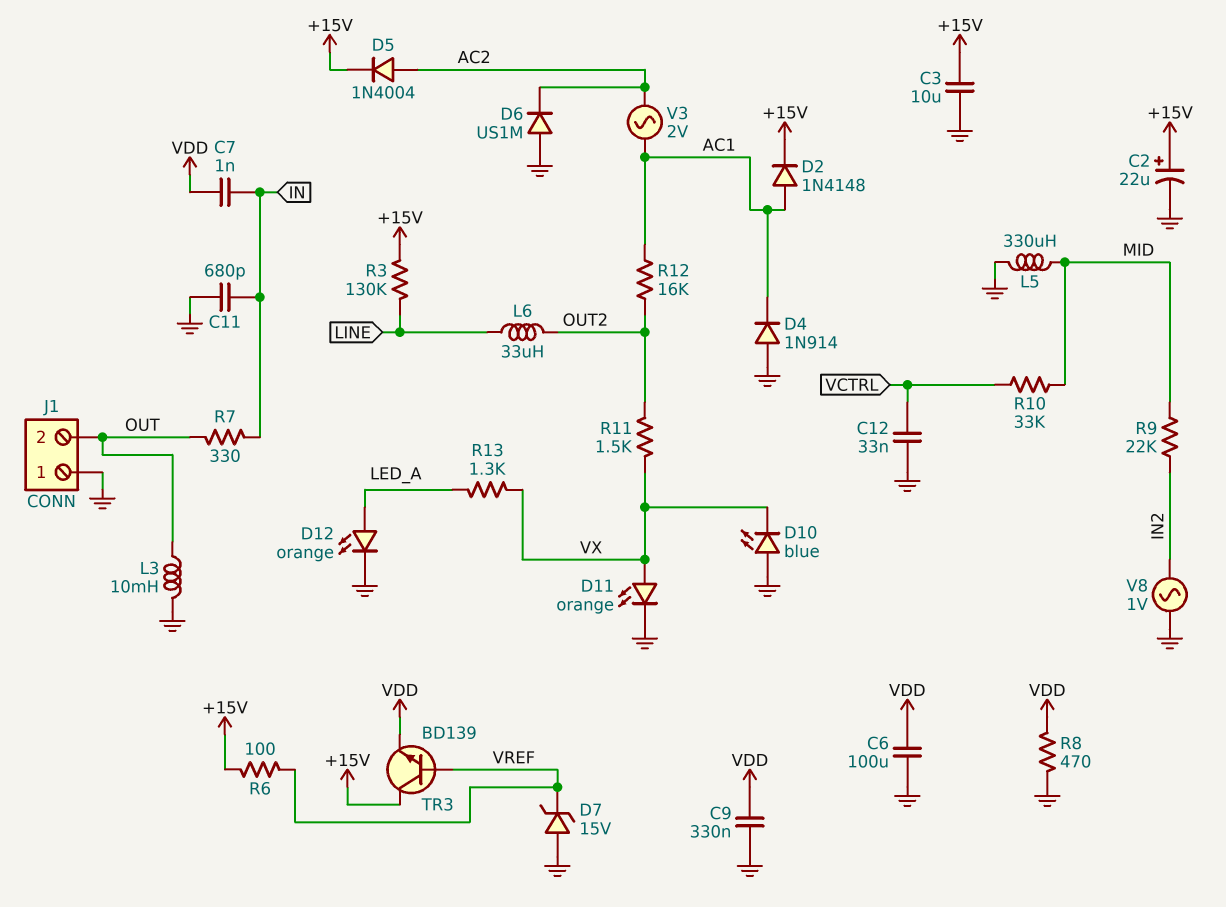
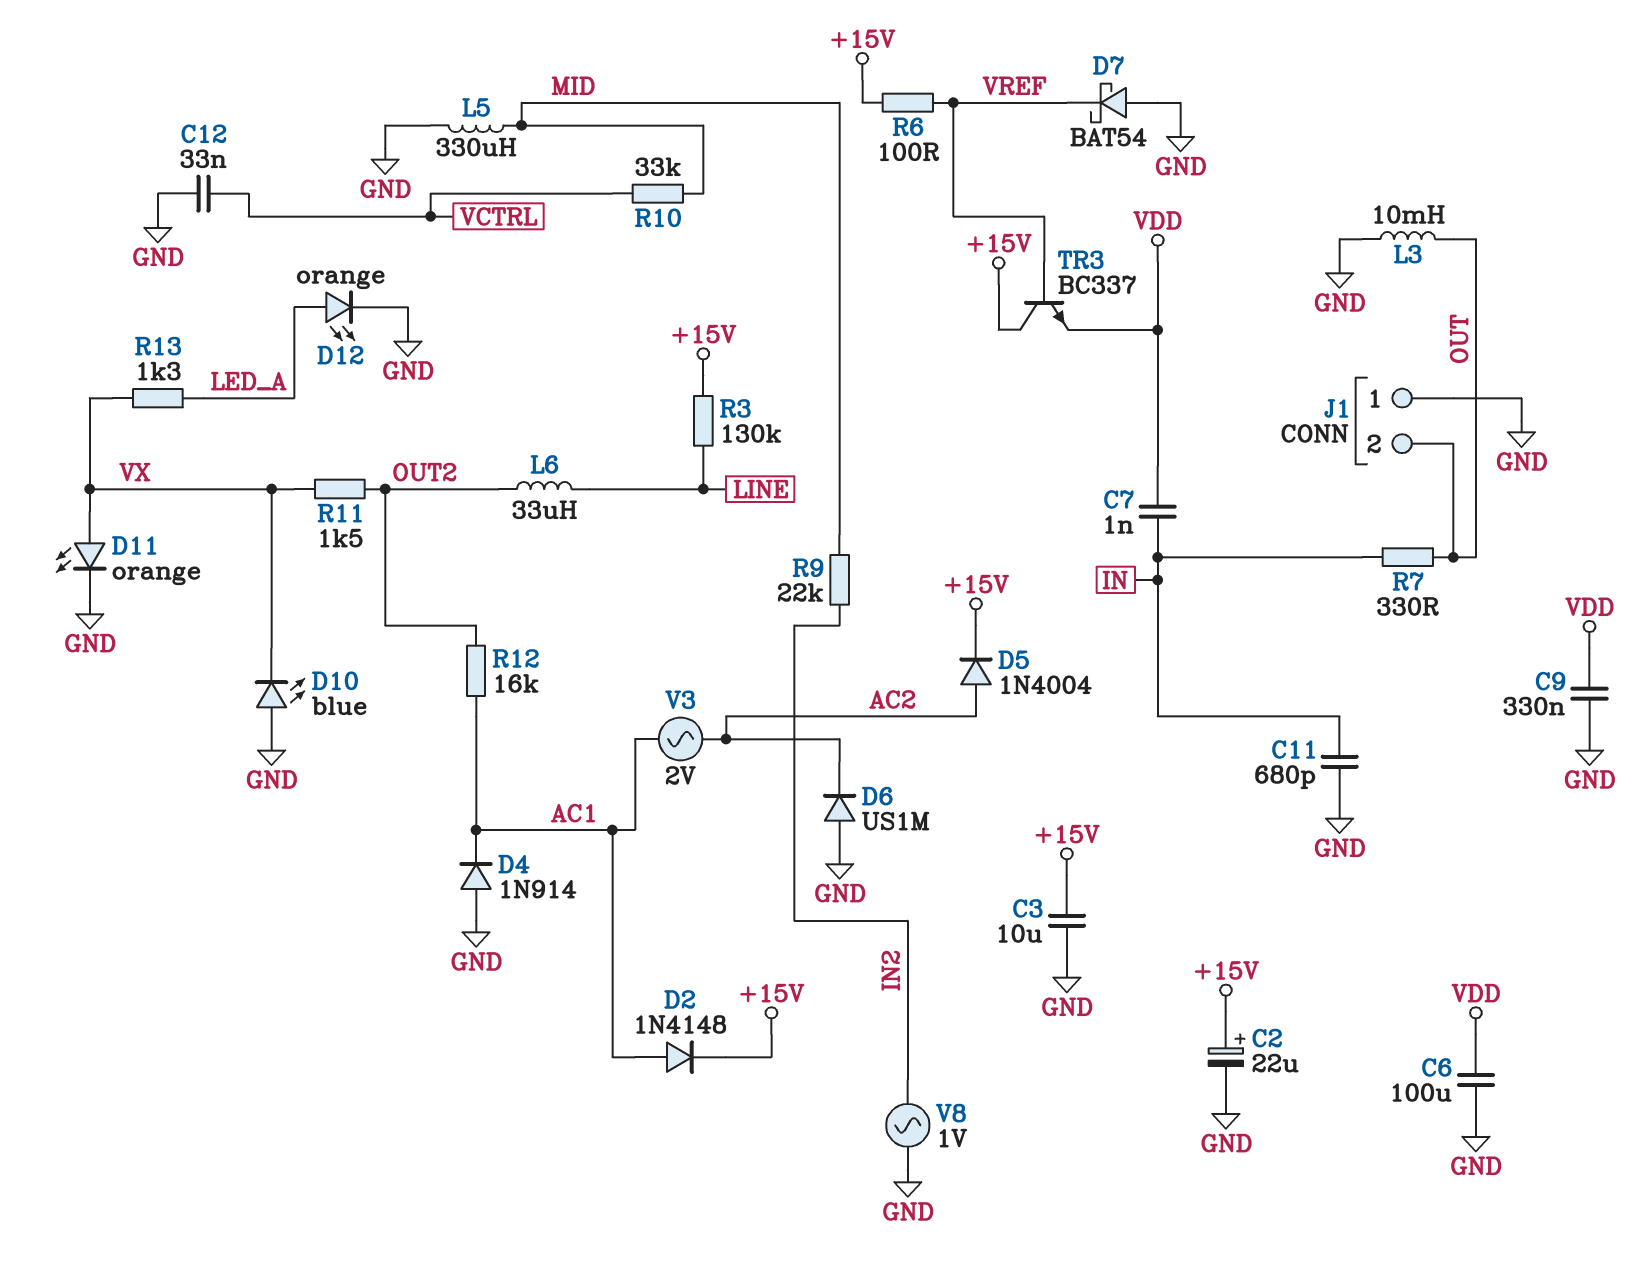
D7: zener 15V (A GND, K VREF) -> schottky BAT54 (A GND, K VREF)
R8: 470 (GND, VDD) -> none
TR3: NPN BD139 (B VREF, C +15V, E VDD) -> NPN BC337 (B VREF, C +15V, E VDD)

